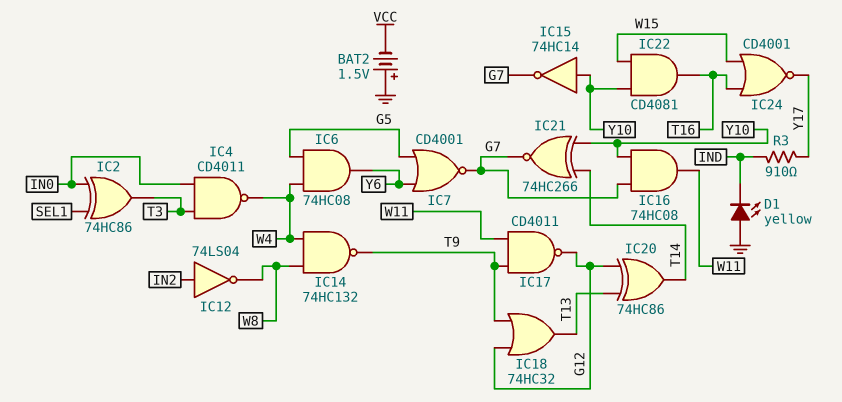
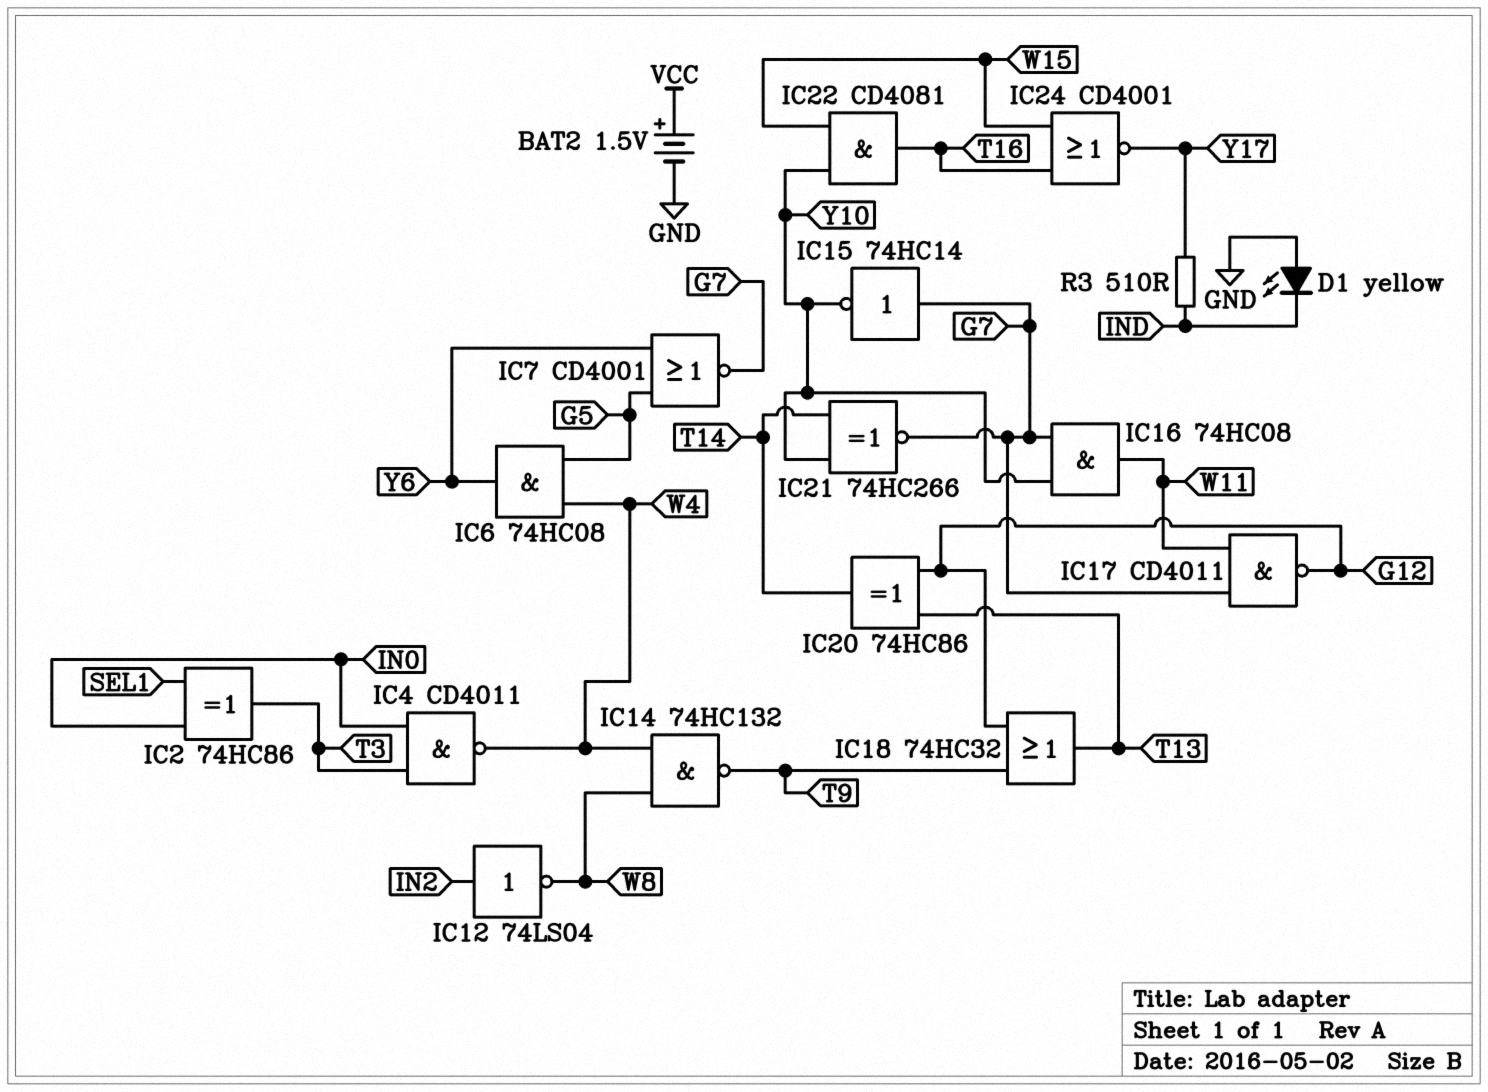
BAT2: 1.5V (plus GND, minus VCC) -> 1.5V (plus VCC, minus GND)
IC15: NOT 74HC14 (in Y10, out G7) -> NOT 74HC14 (in G7, out Y10)
IC17: NAND CD4011 (in T9, in W11, out G12) -> NAND CD4011 (in G7, in W11, out G12)
R3: 910 (IND, Y17) -> 510 (IND, Y17)

